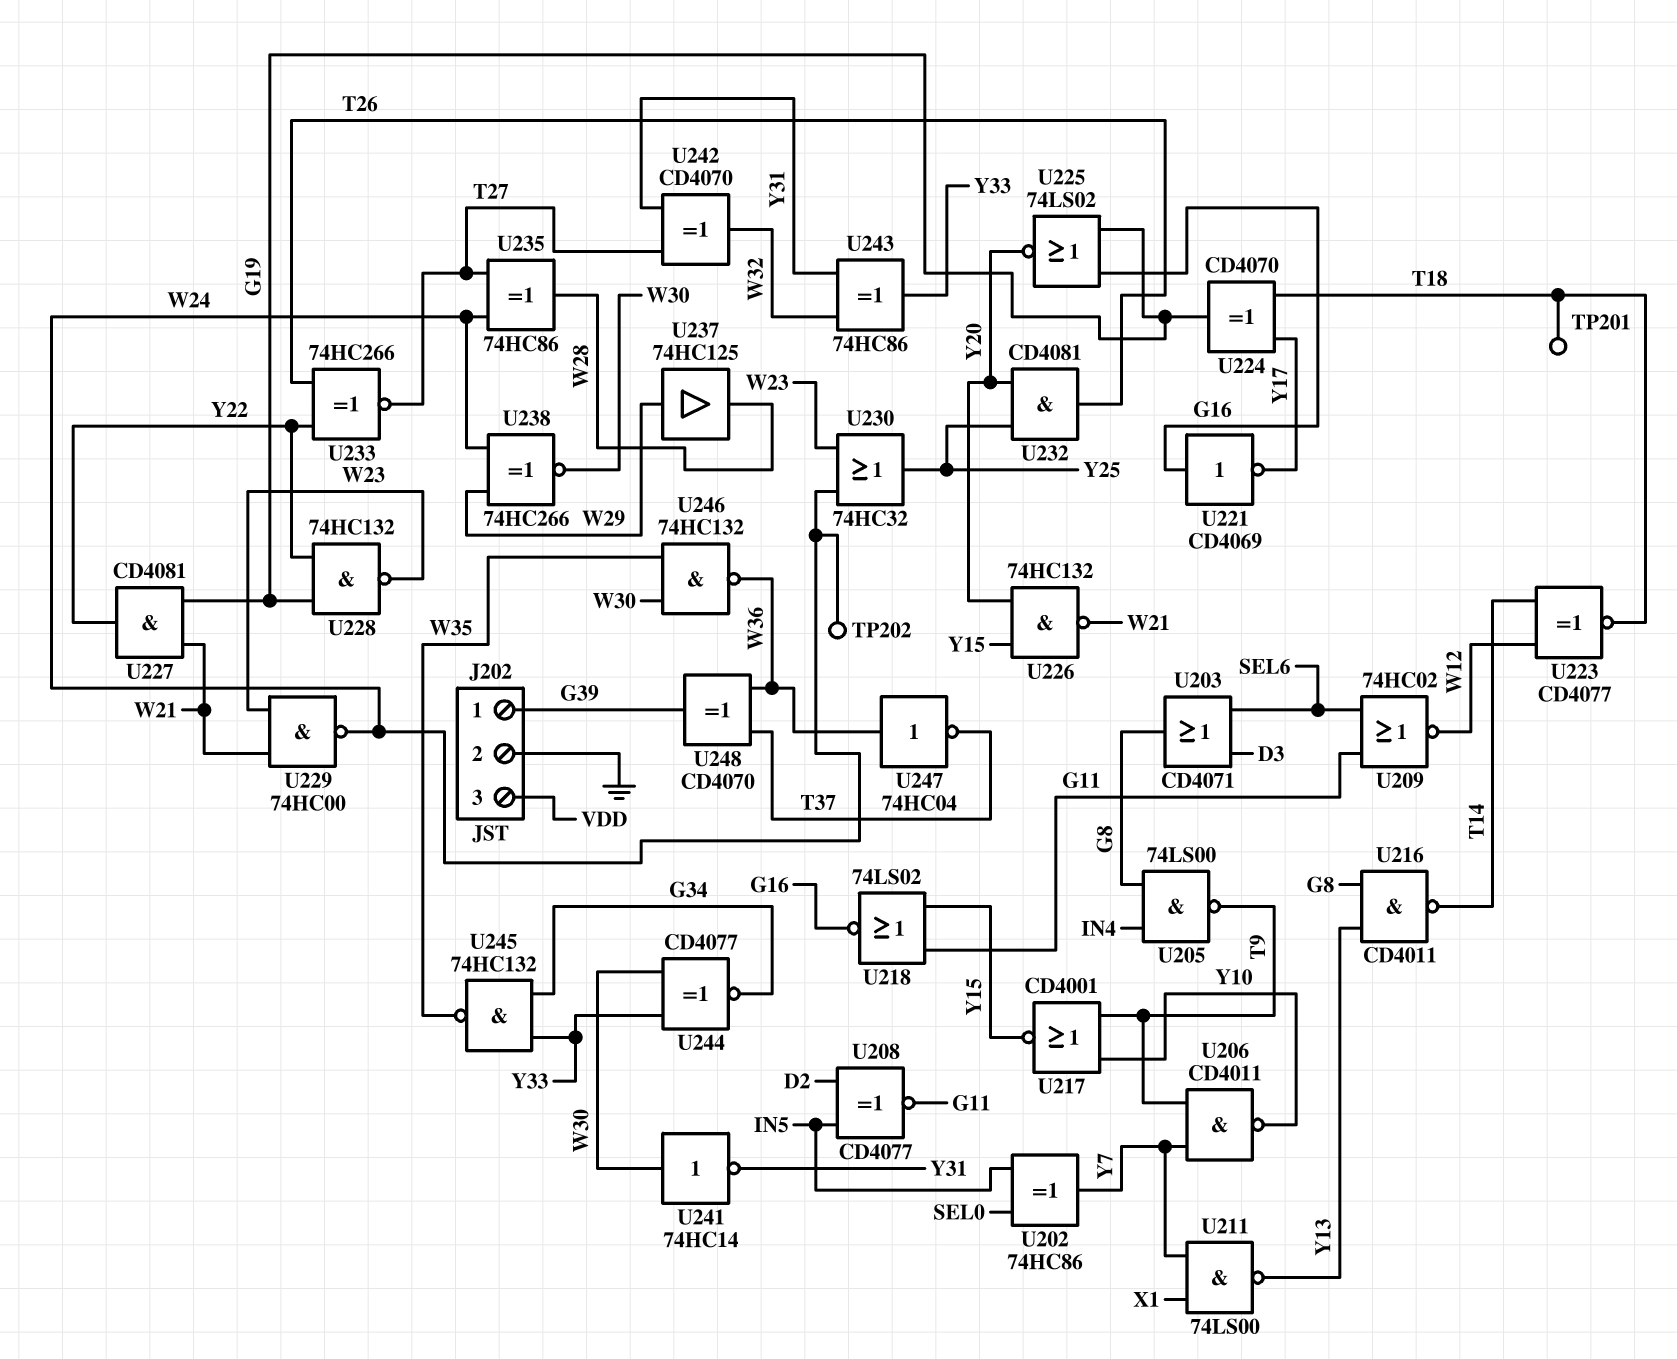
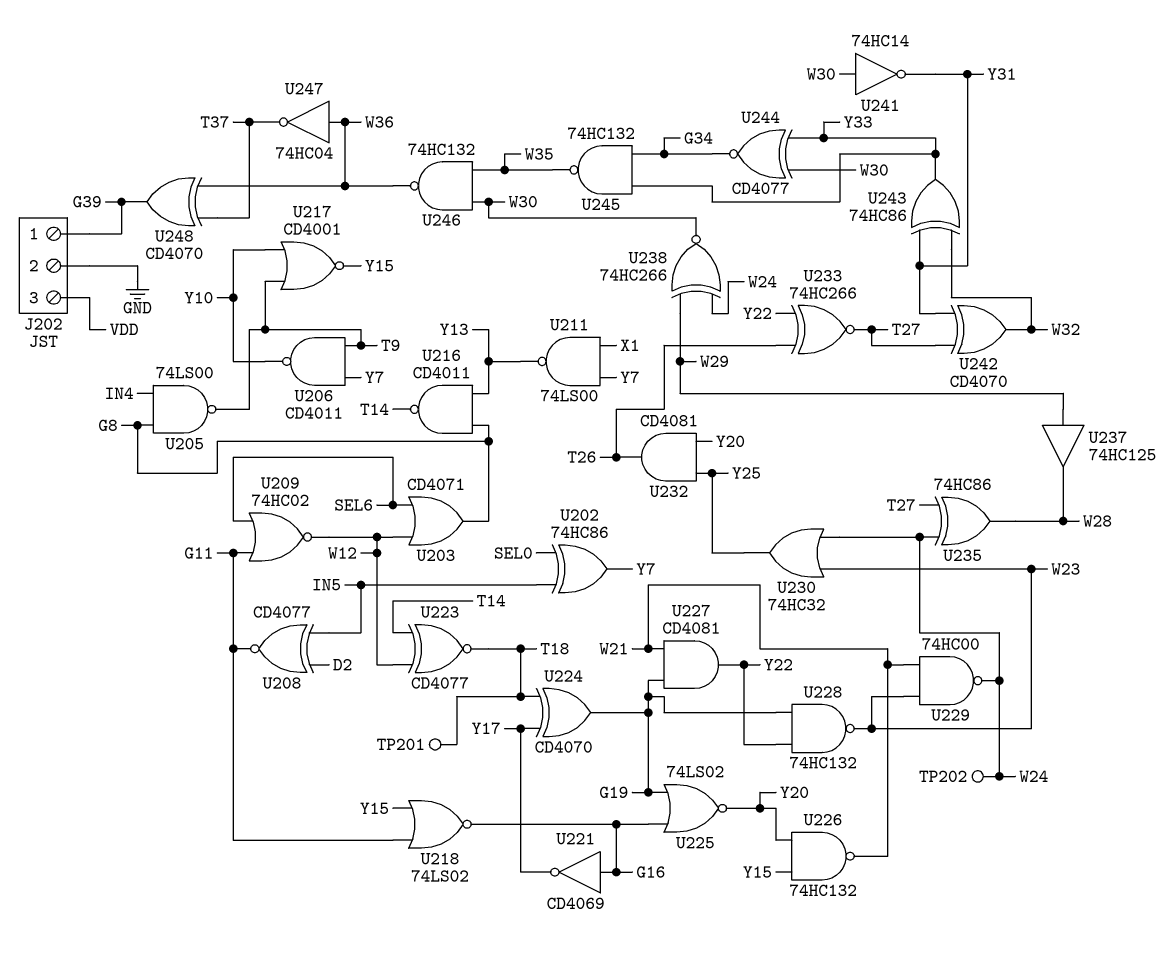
U203: OR CD4071 (in D3, in SEL6, out G8) -> OR CD4071 (in SEL6, in W12, out G8)

